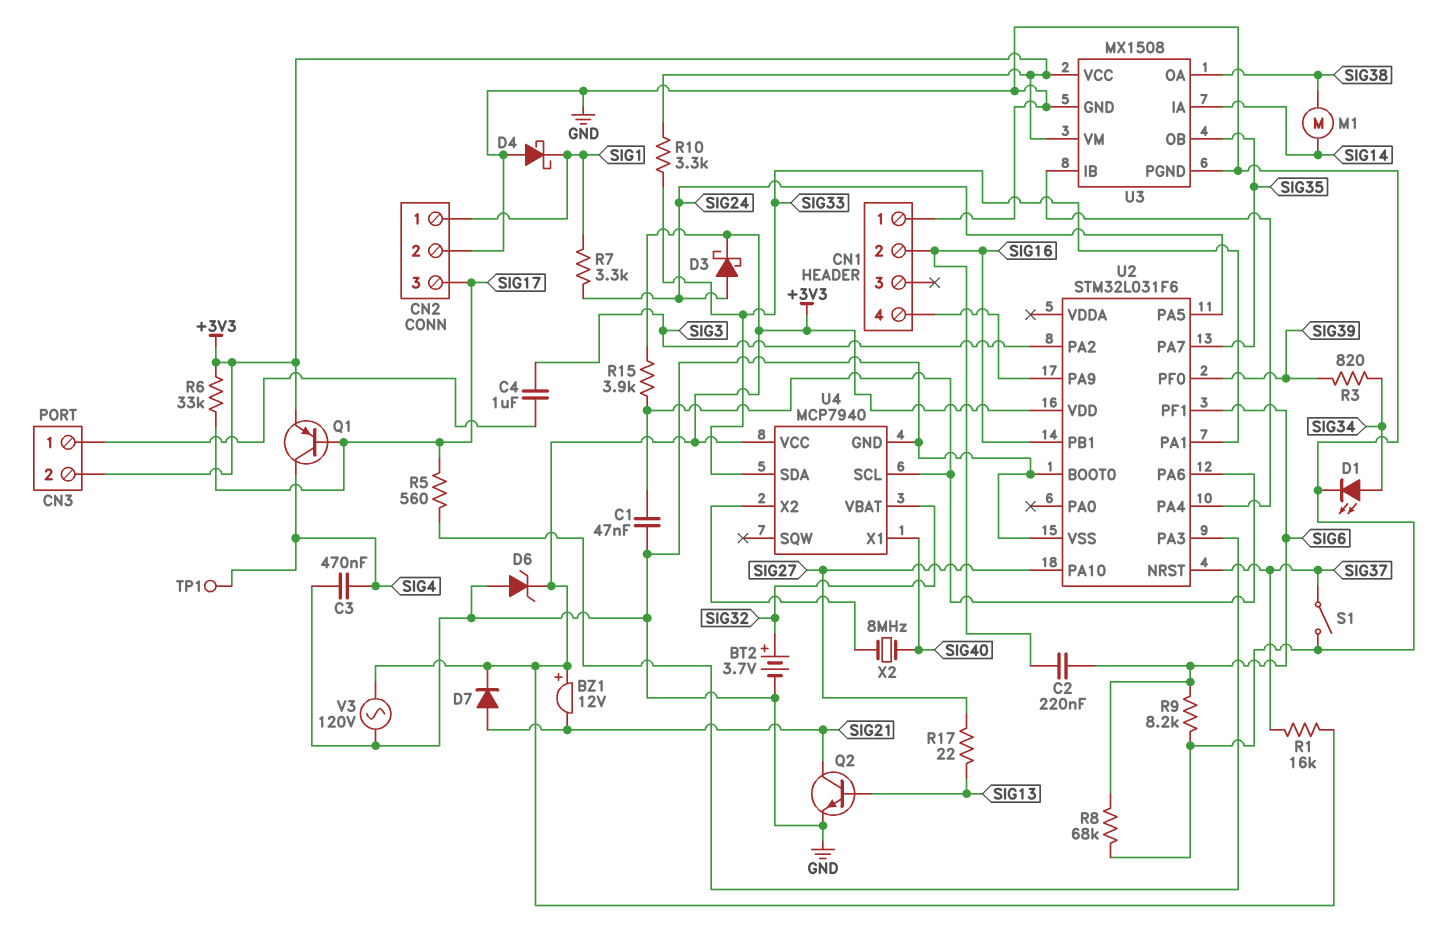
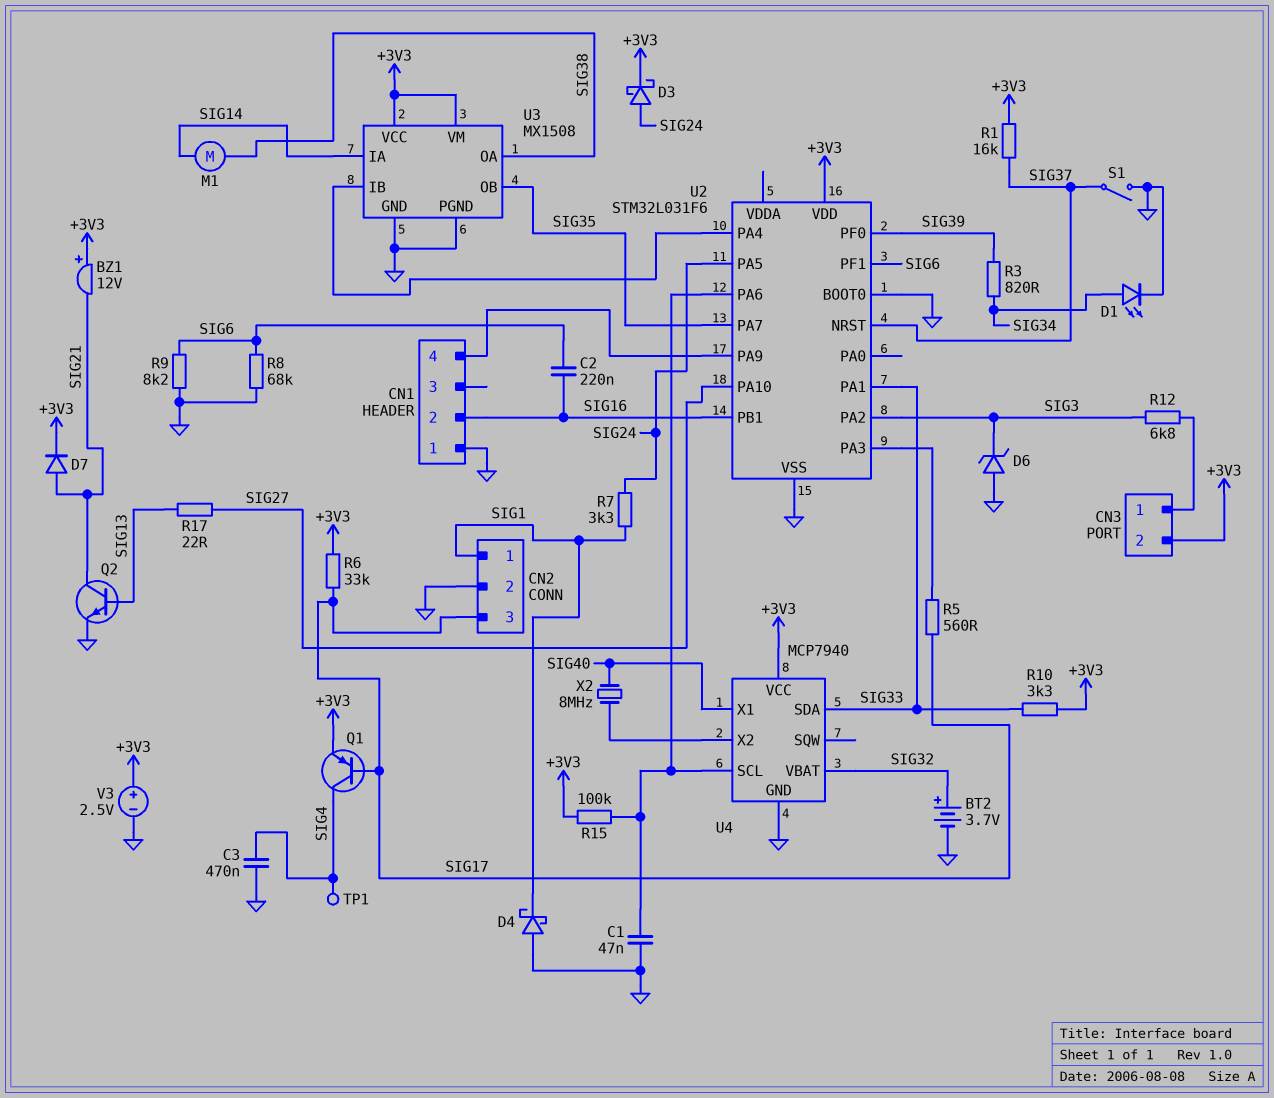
C4: 1uF (CN3/1, SIG3) -> none
D6: zener (A GND, K +3V3) -> zener (A GND, K SIG3)
R12: none -> 6.8k (CN3/1, SIG3)
R15: 3.9k (+3V3, U2/PA6) -> 100k (+3V3, U2/PA6)
V3: AC 120V (+3V3, GND) -> 2.5V (plus +3V3, minus GND)

